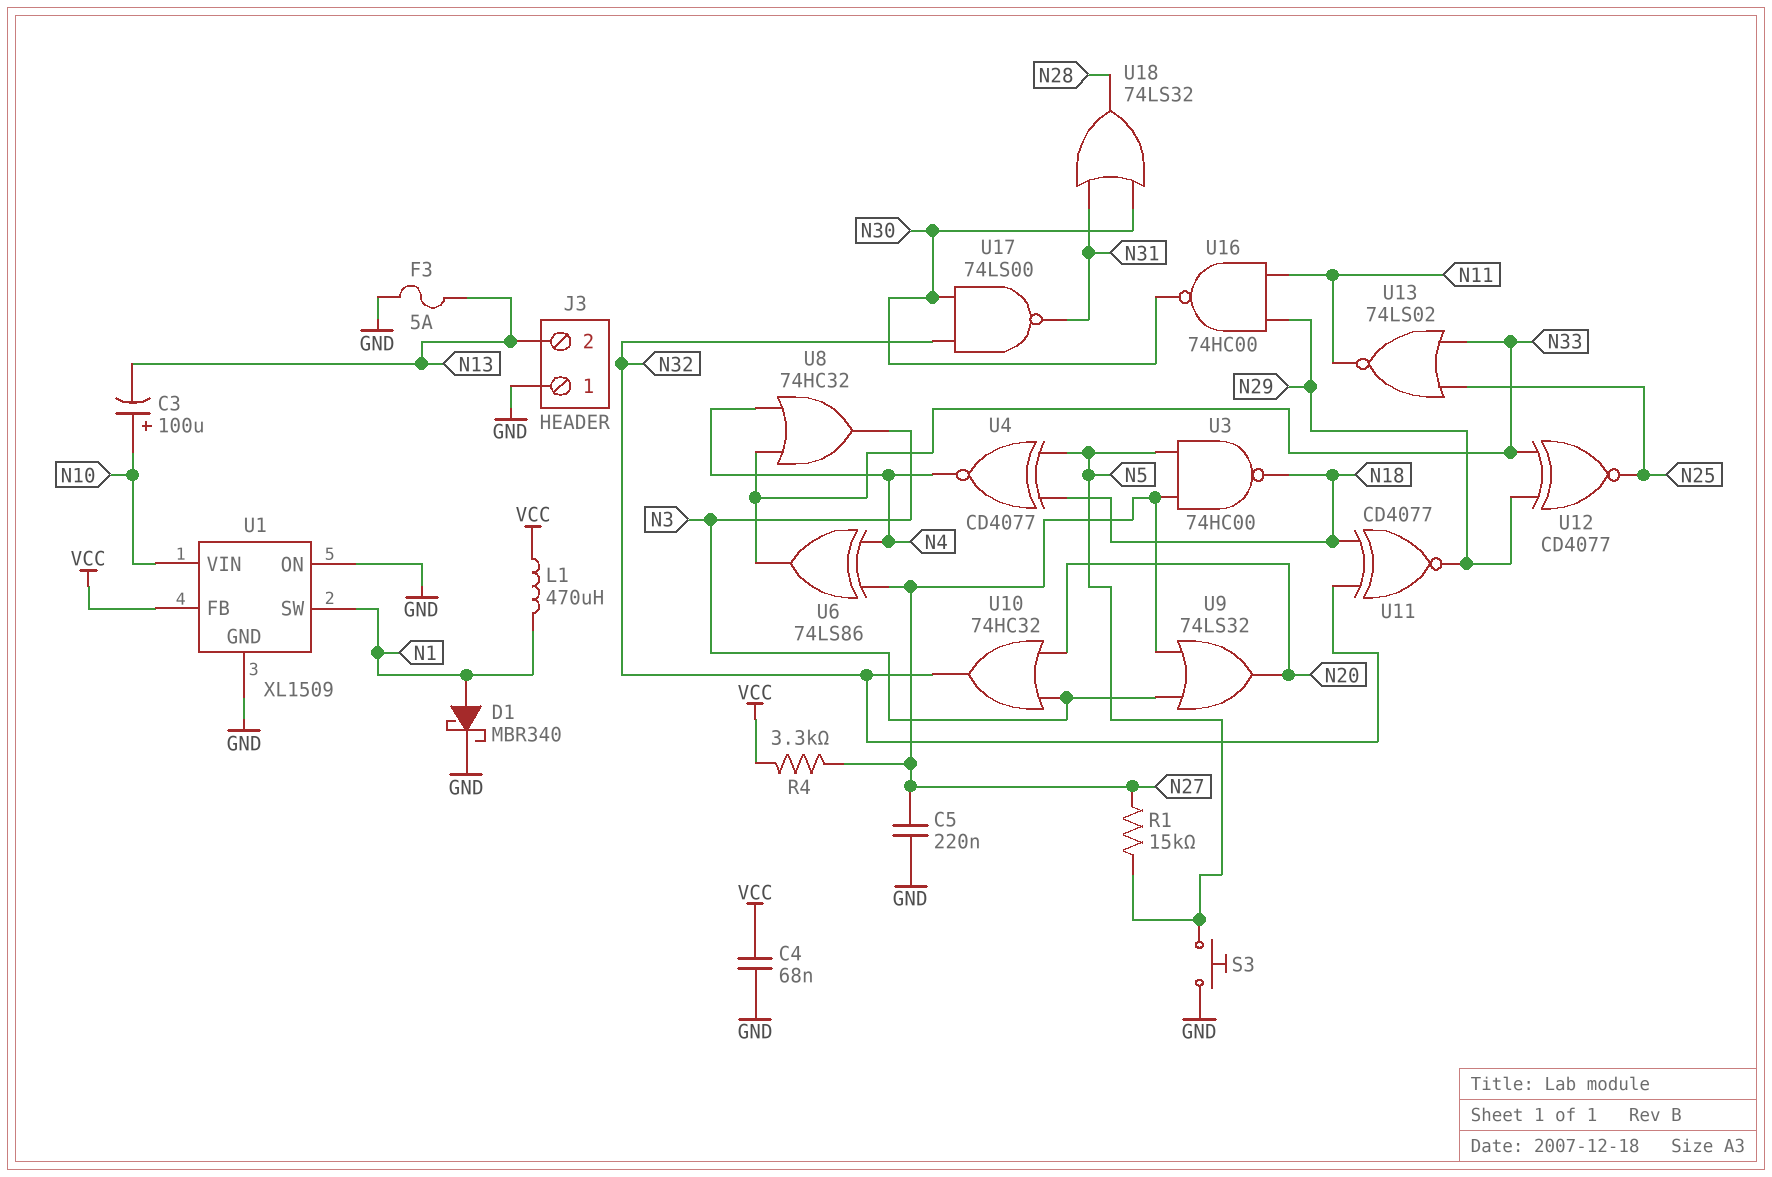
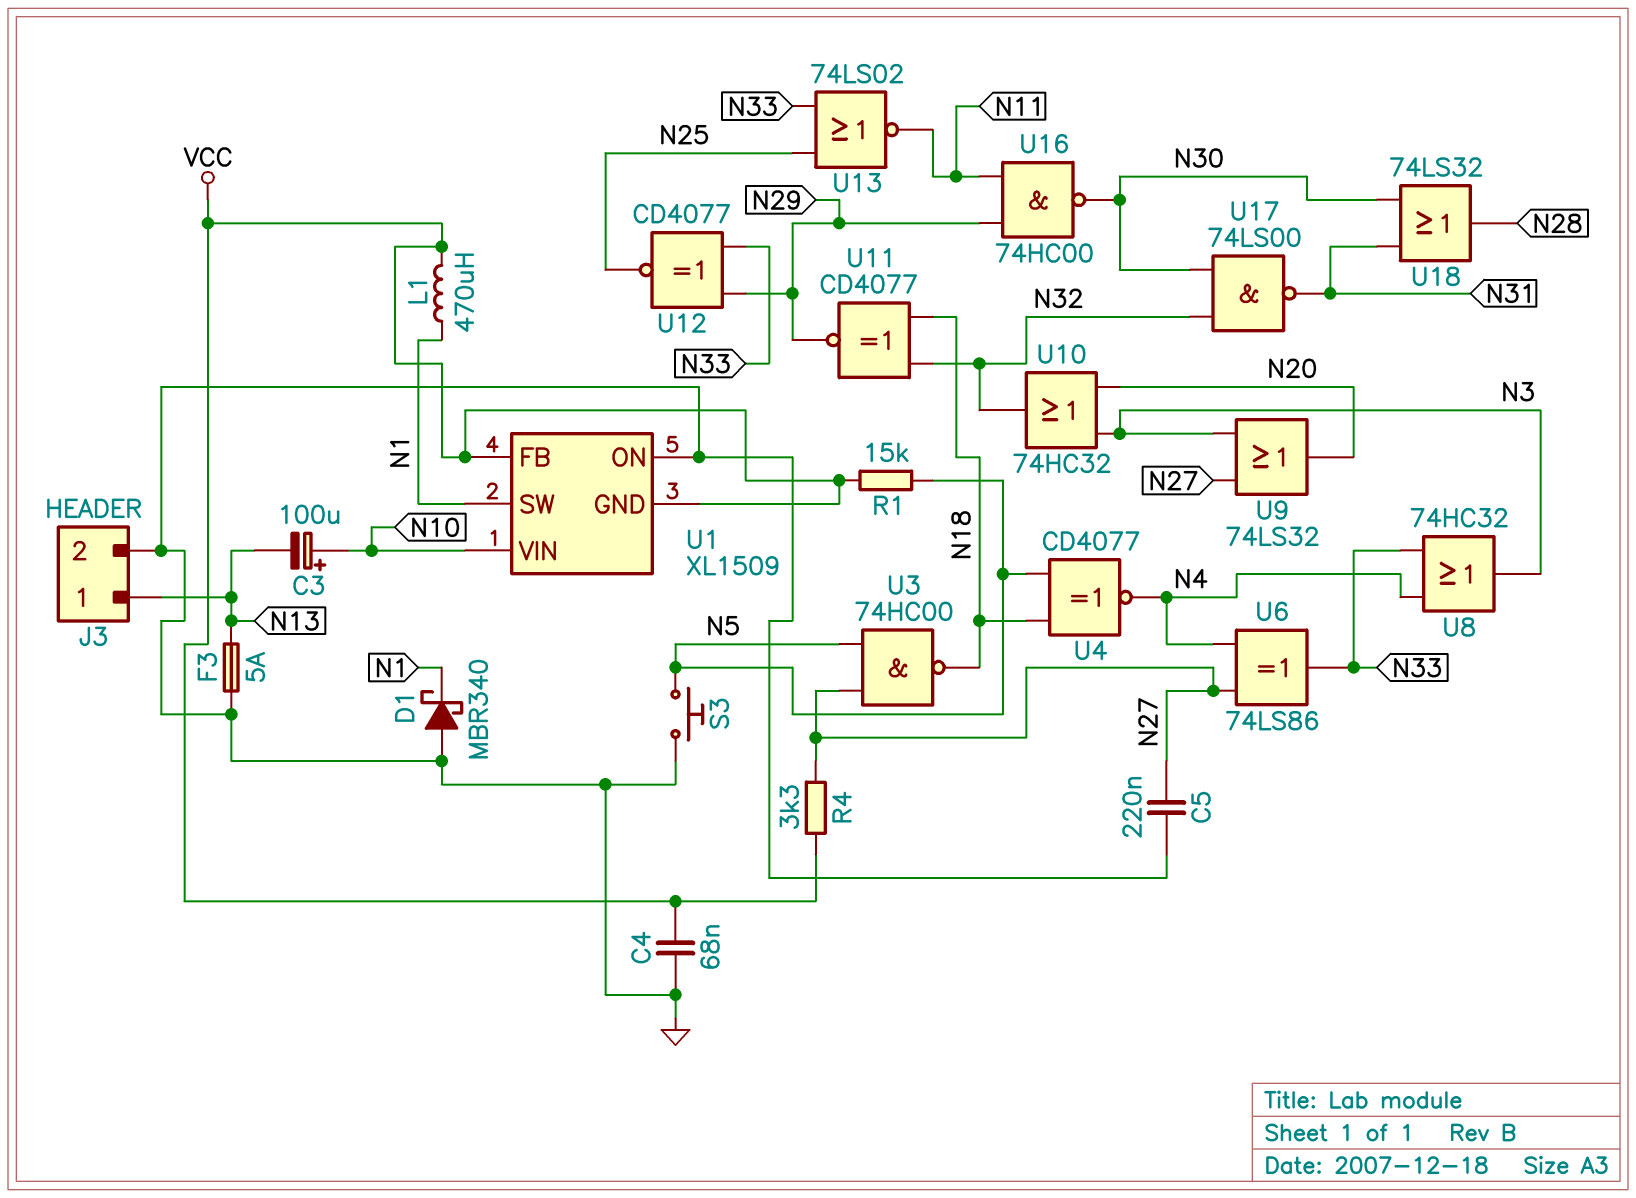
D1: schottky MBR340 (A N1, K GND) -> schottky MBR340 (A GND, K N1)
J3 pin 1: GND -> N13
J3 pin 2: N13 -> GND
R1: 15k (N5, N27) -> 15k (N5, VCC)
U1 pin GND: GND -> VCC

